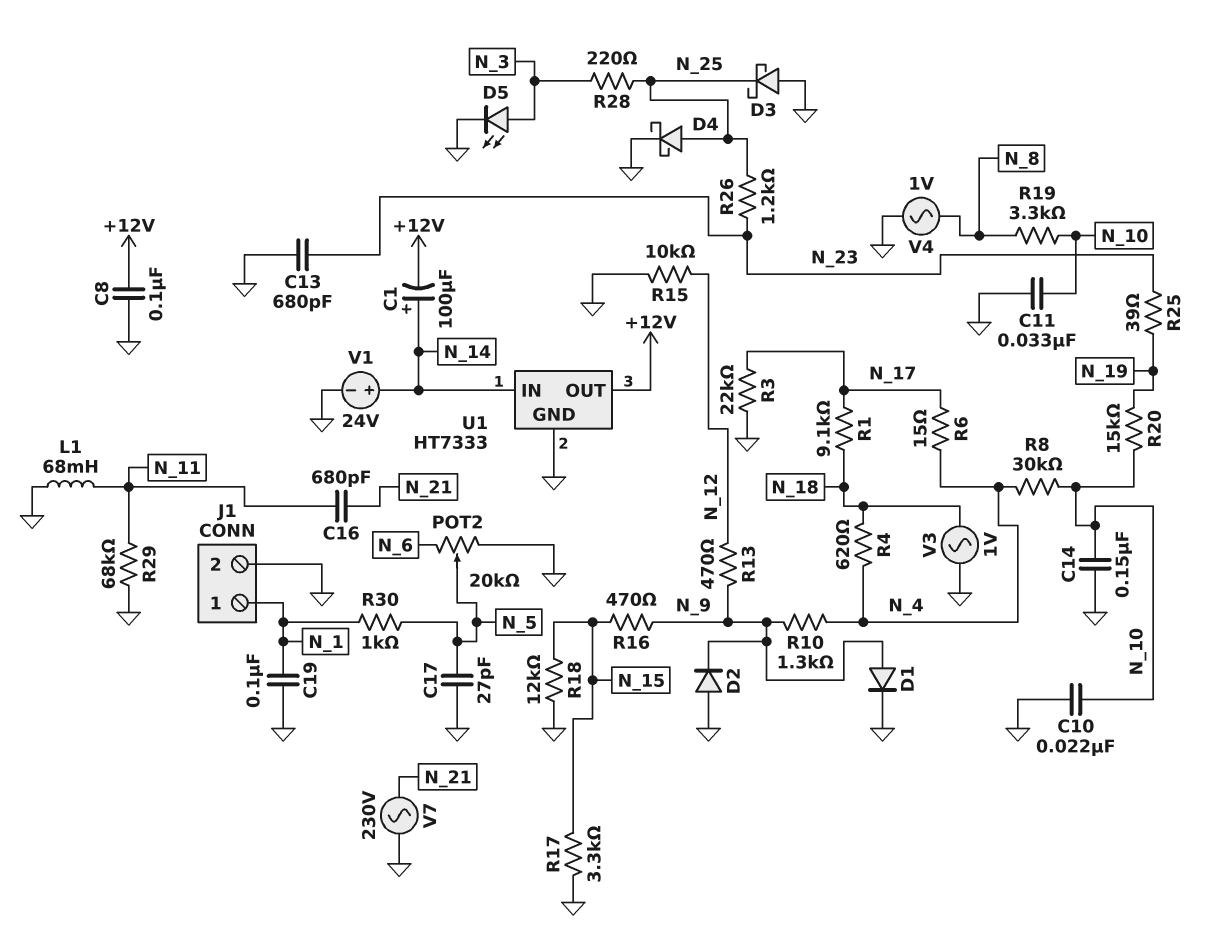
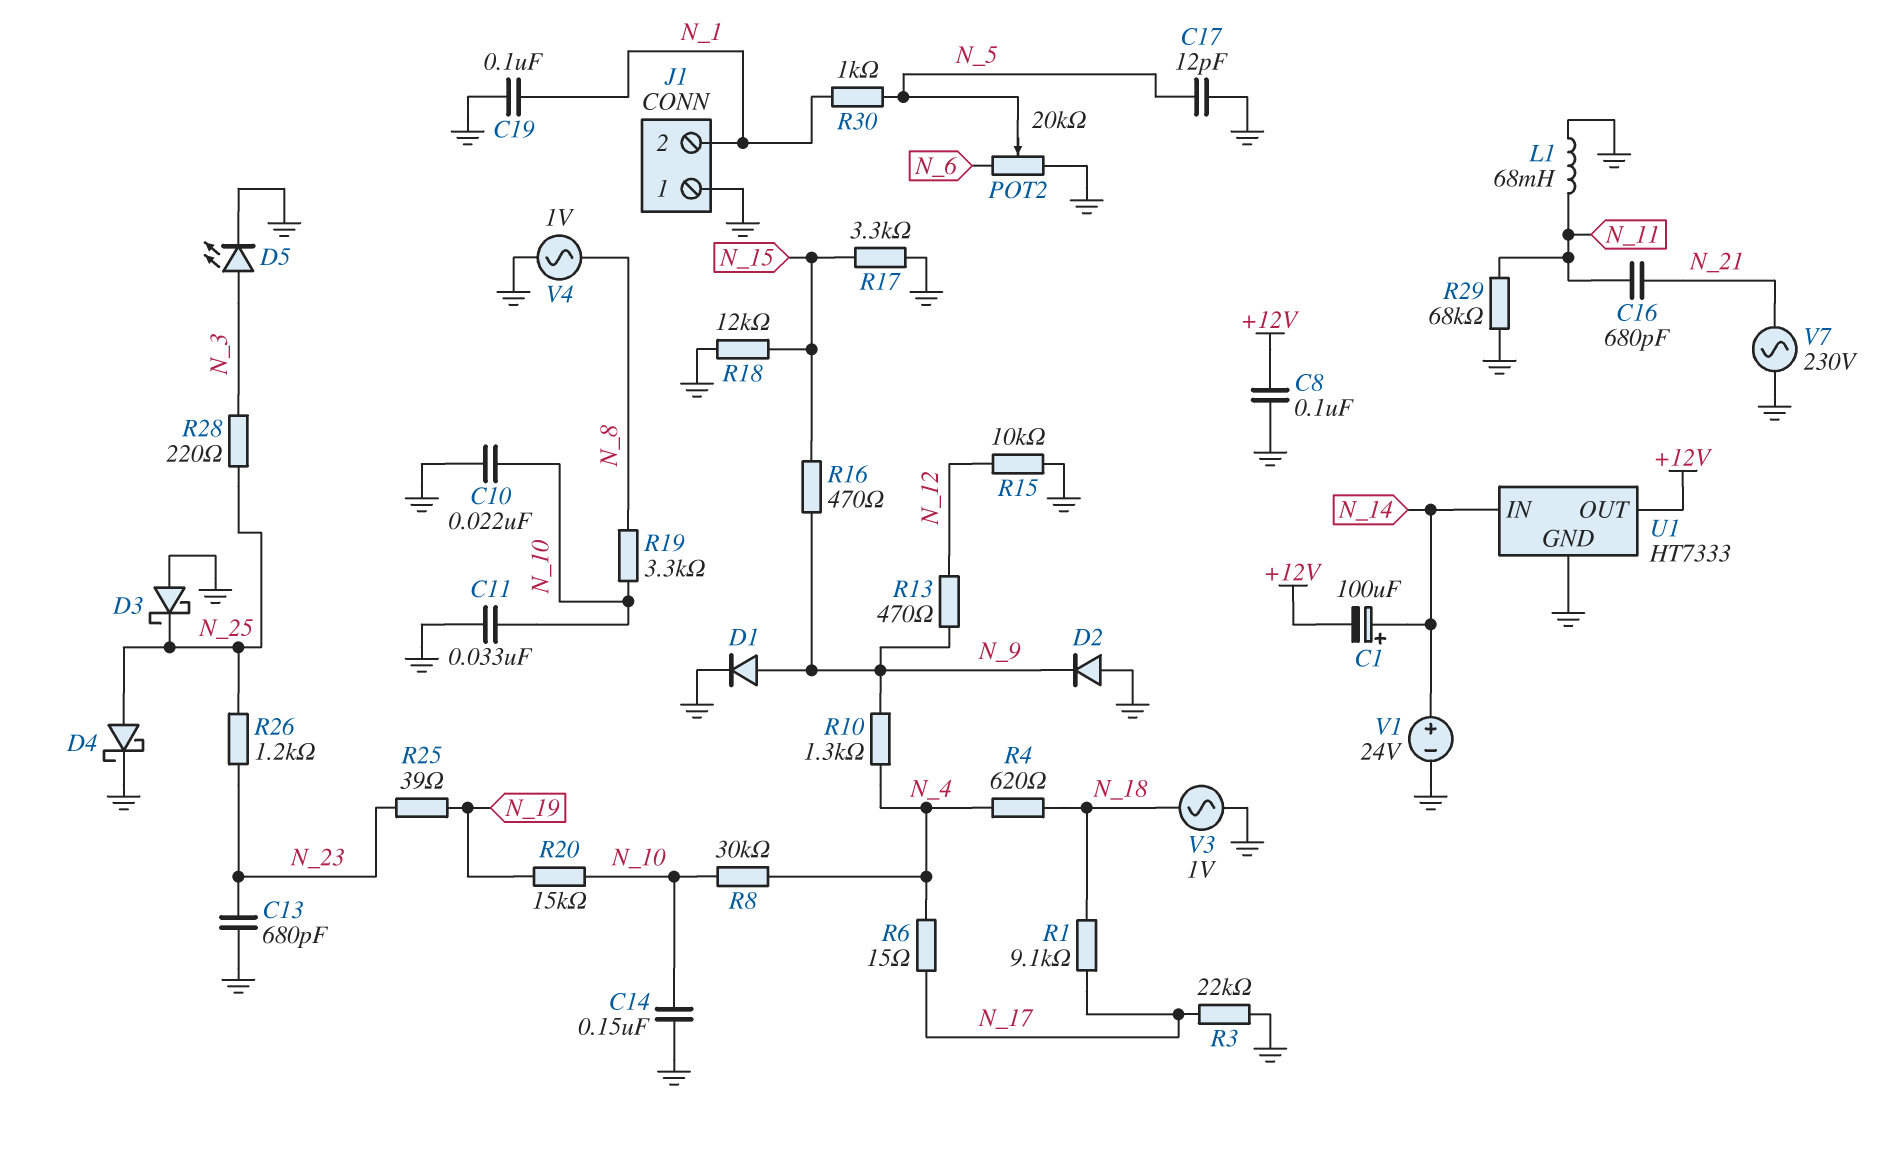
C17: 27pF (GND, N_5) -> 12pF (GND, N_5)
J1 pin 1: N_1 -> GND
J1 pin 2: GND -> N_1

